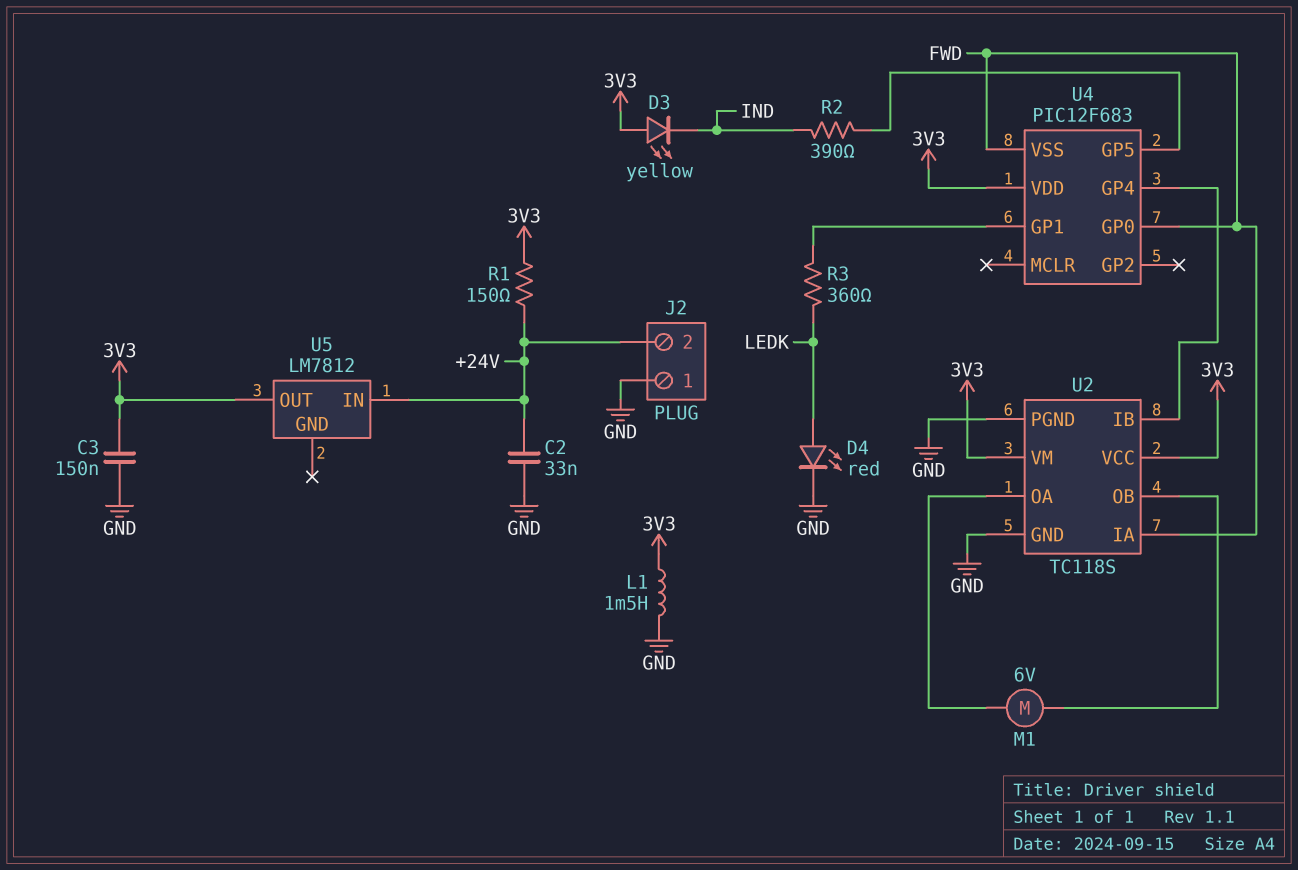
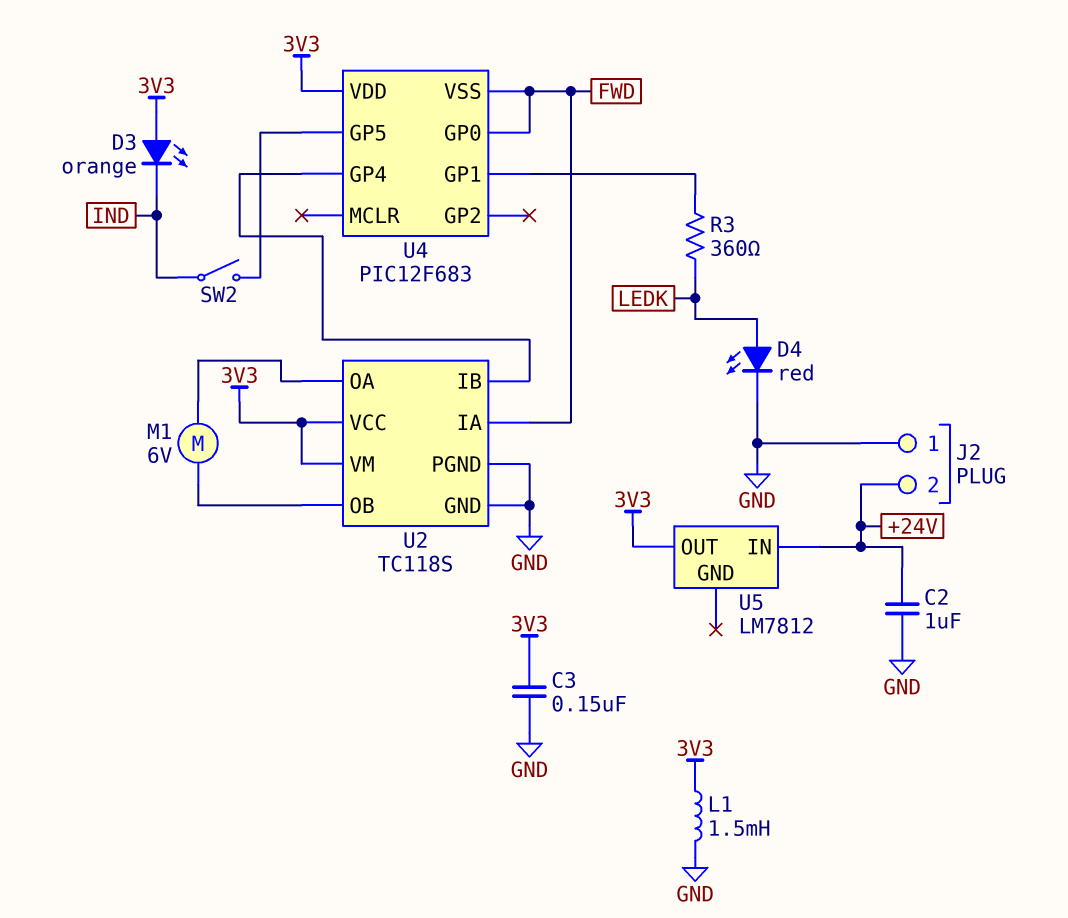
C2: 33nF (+24V, GND) -> 1uF (+24V, GND)
D3: LED yellow (A 3V3, K IND) -> LED orange (A 3V3, K IND)
R1: 150 (+24V, 3V3) -> none
R2: 390 (IND, U4/GP5) -> none
SW2: none -> switch (IND, U4/GP5)

